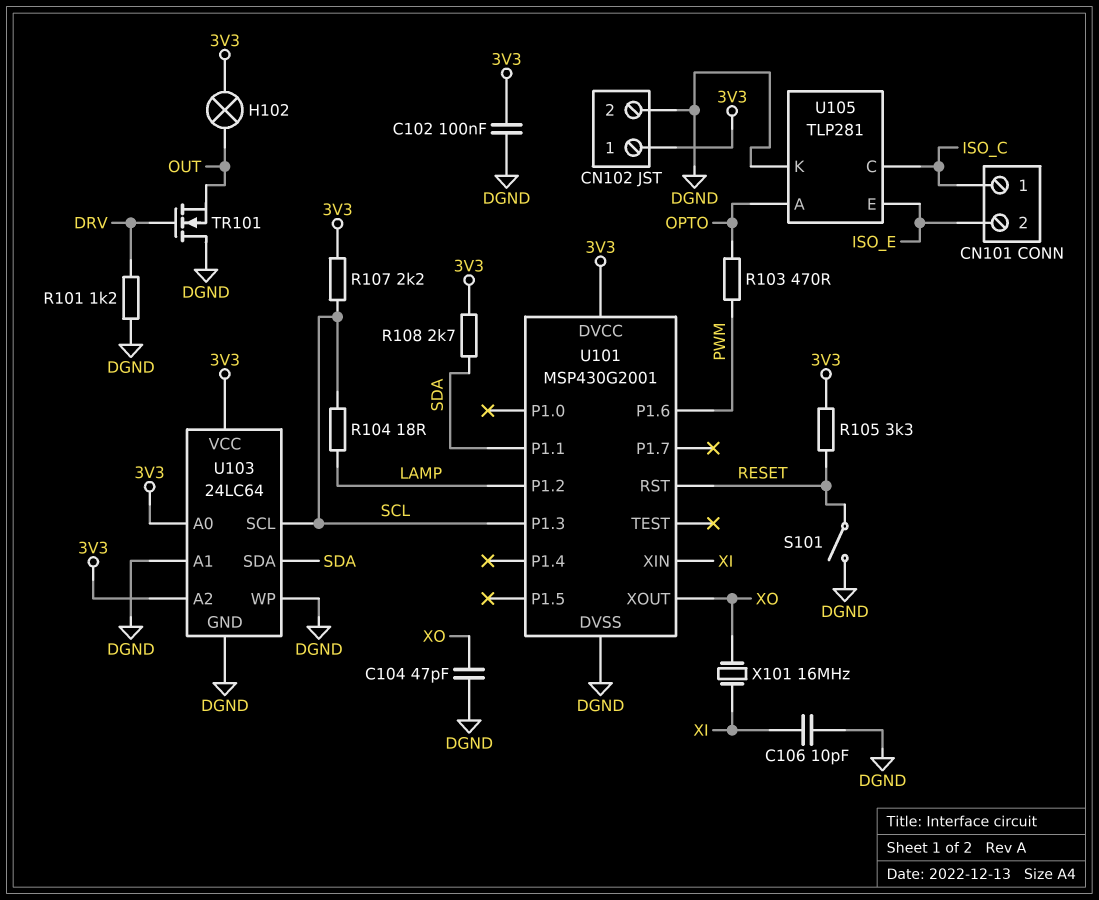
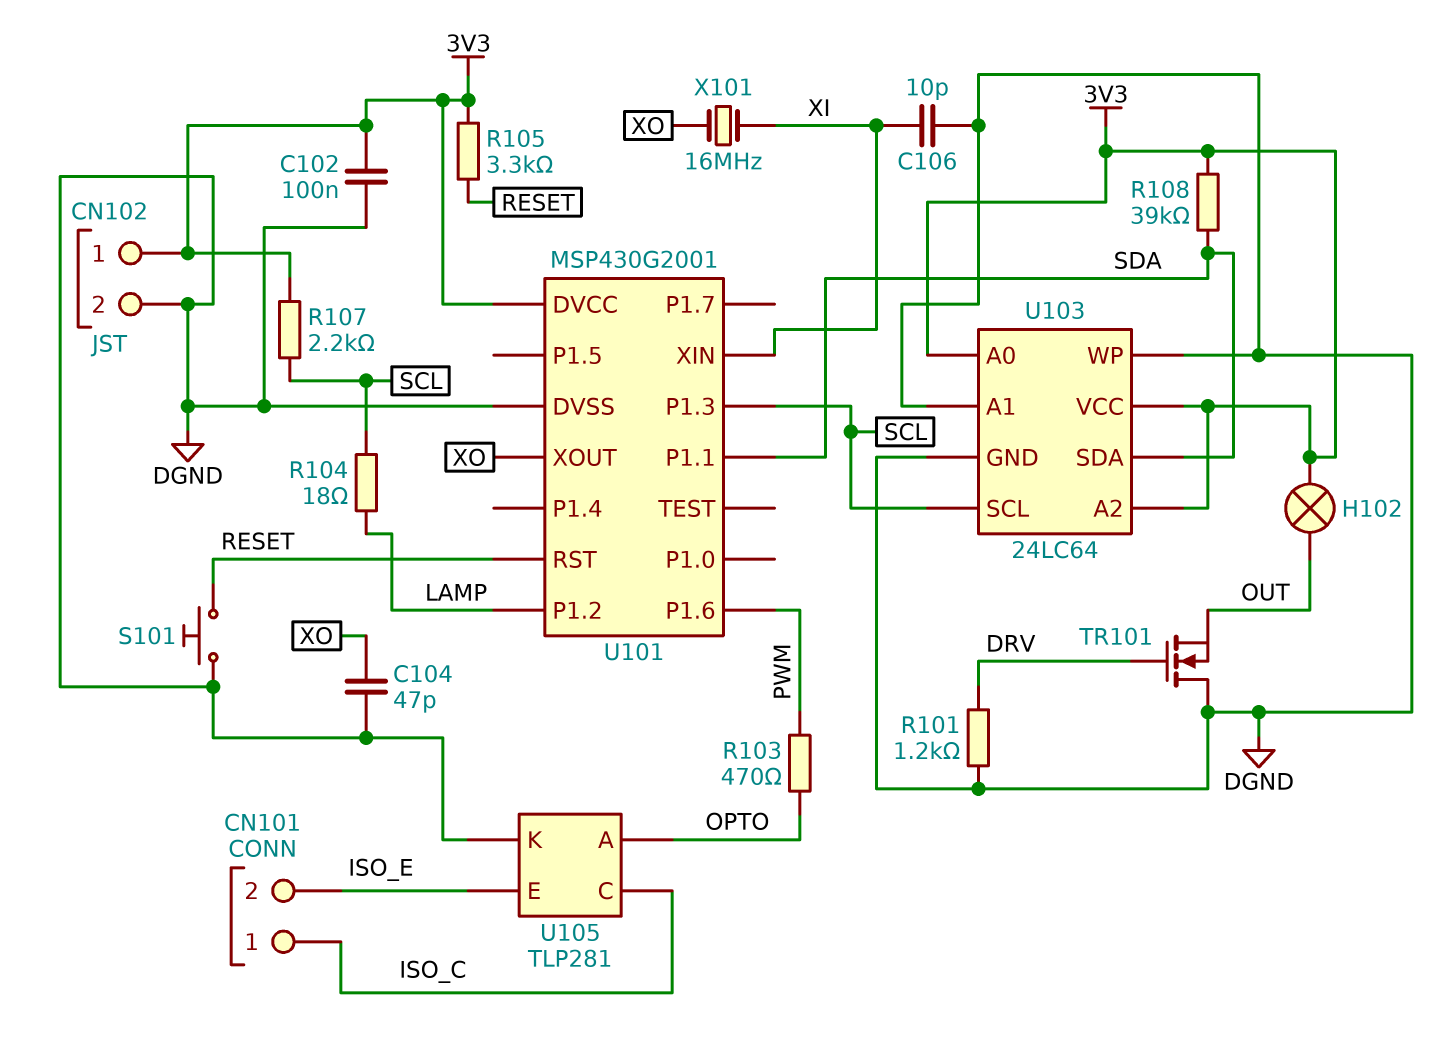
R108: 2.7k (3V3, SDA) -> 39k (3V3, SDA)
S101: switch (DGND, RESET) -> button (DGND, RESET)

